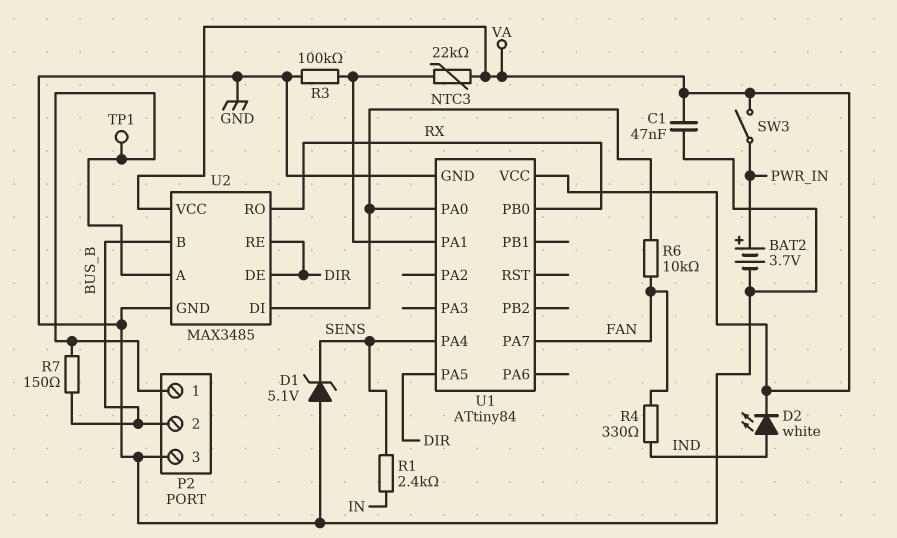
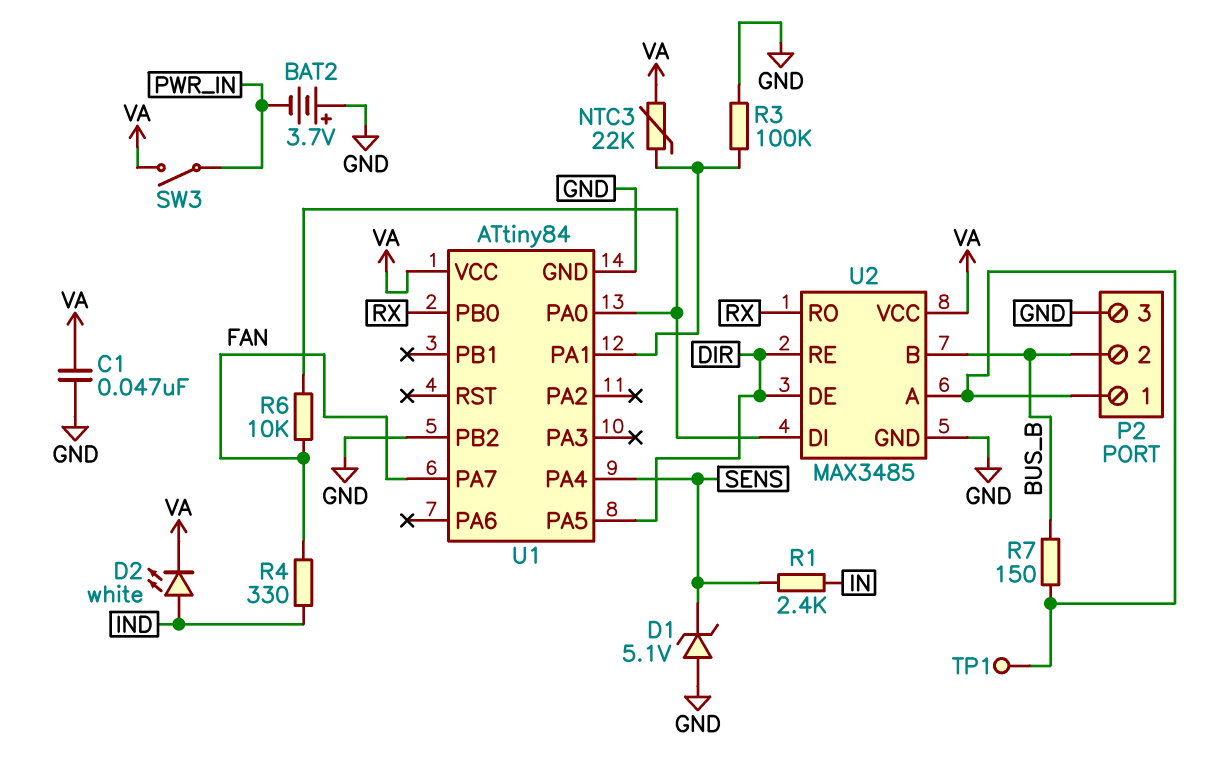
BAT2: 3.7V (plus PWR_IN, minus GND) -> 3.7V (plus GND, minus PWR_IN)
U1 pin PB2: none -> GND

